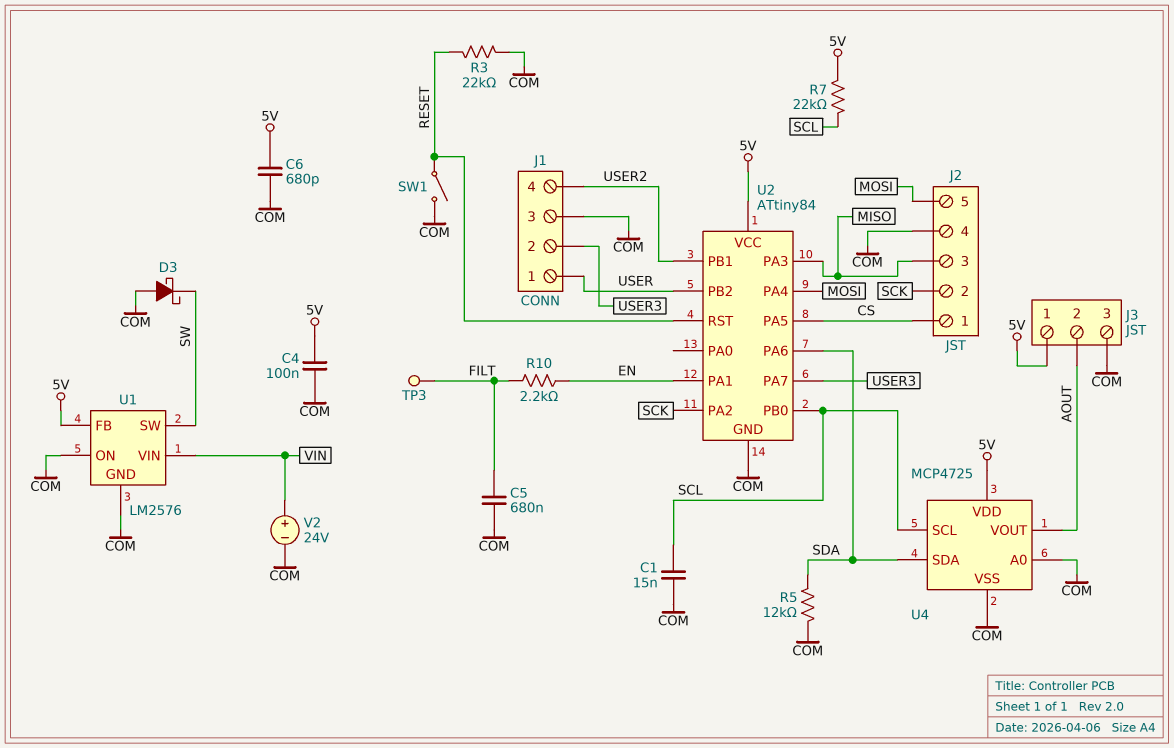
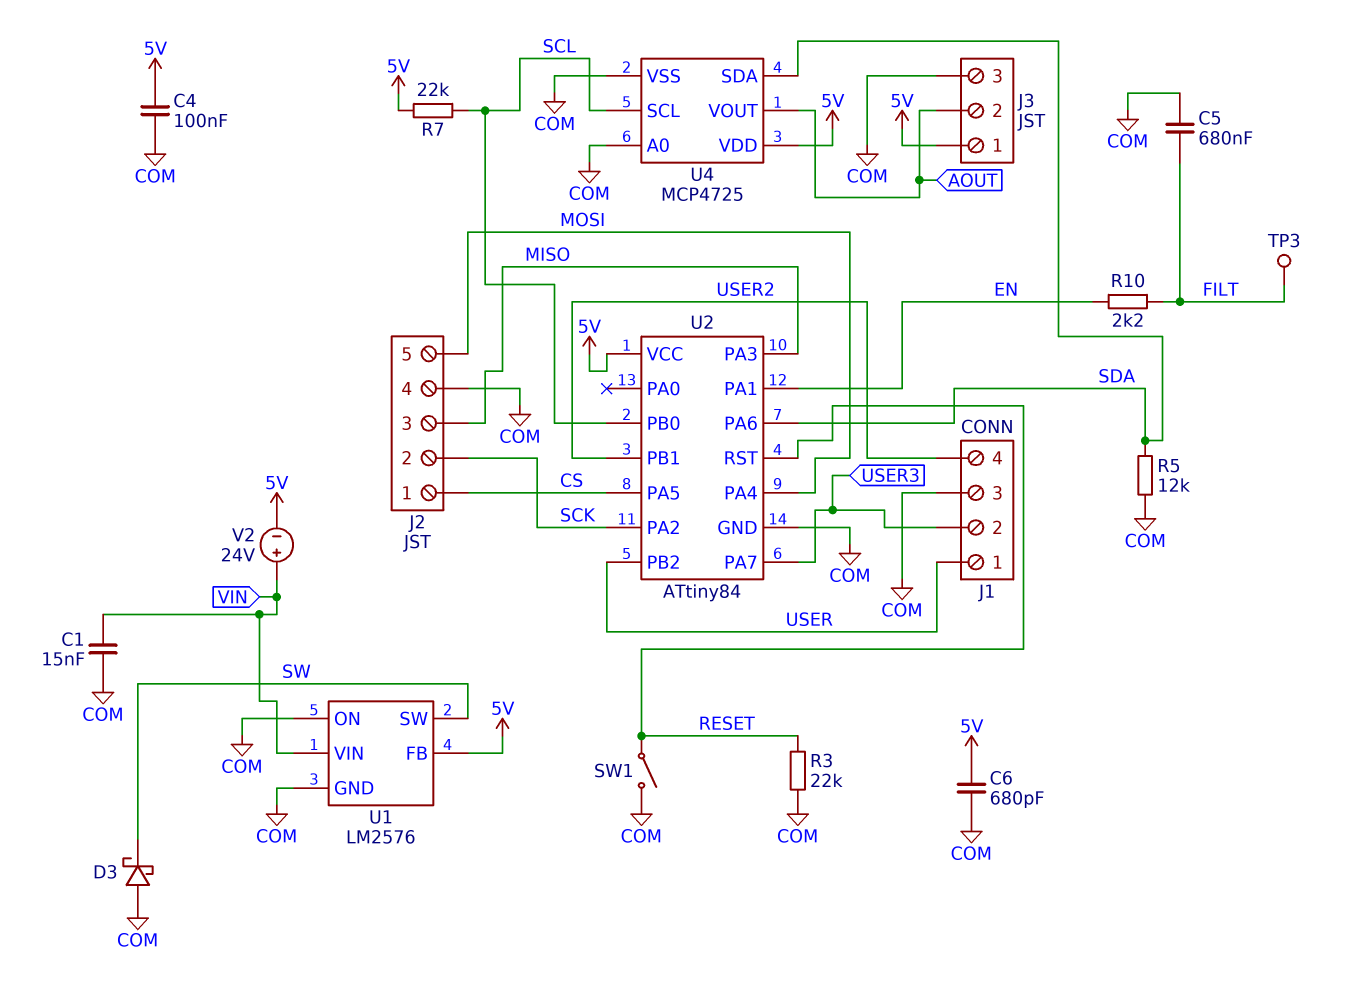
C1: 15nF (COM, SCL) -> 15nF (COM, VIN)
V2: 24V (plus VIN, minus COM) -> 24V (plus VIN, minus 5V)

